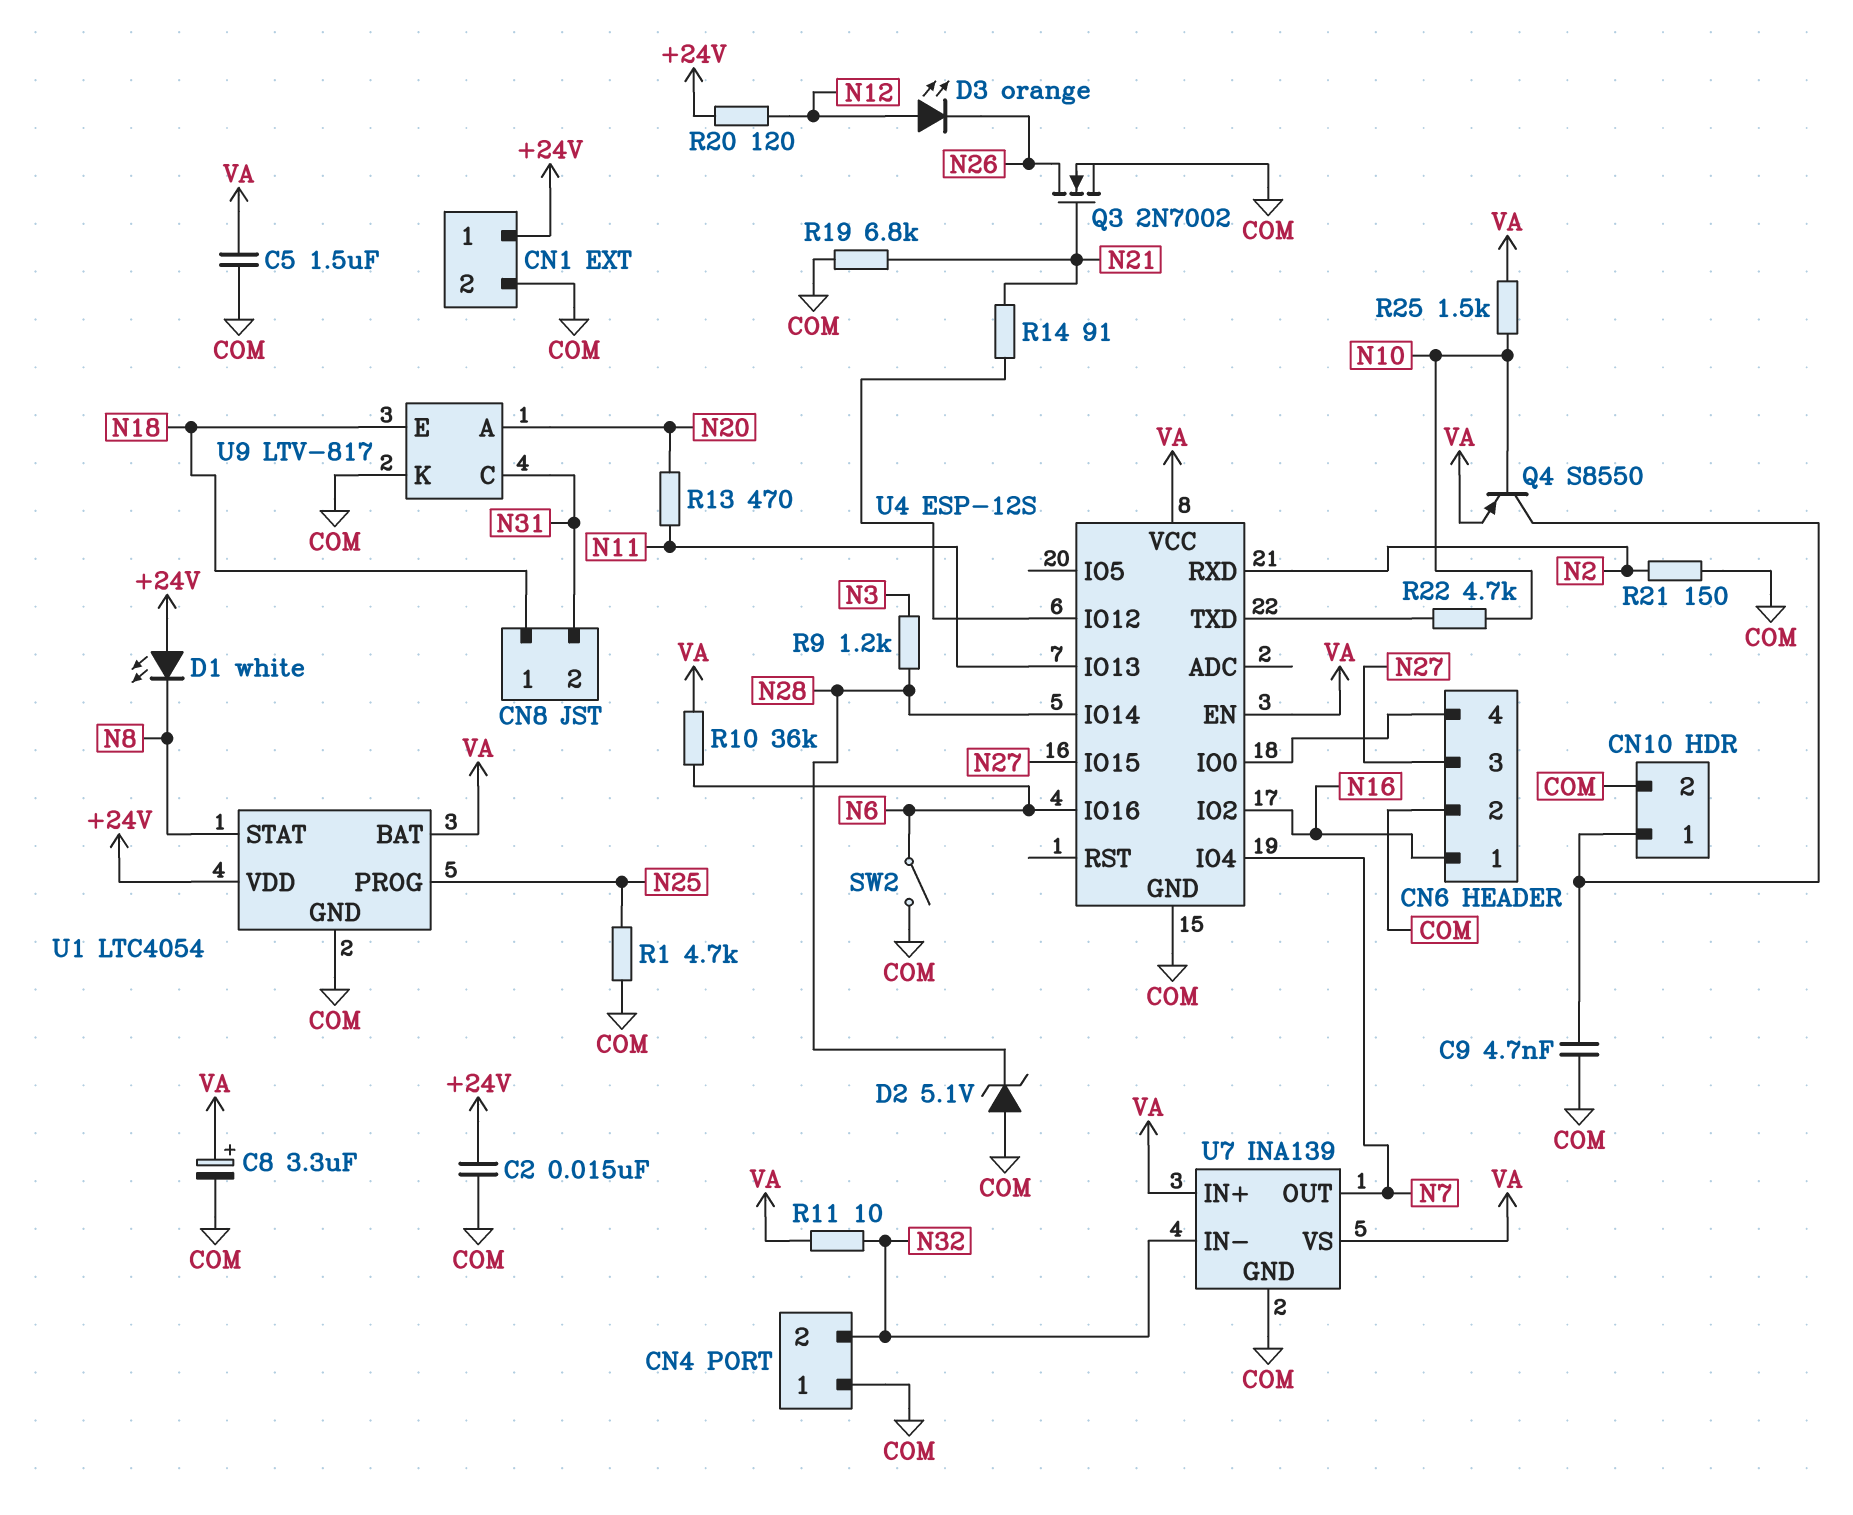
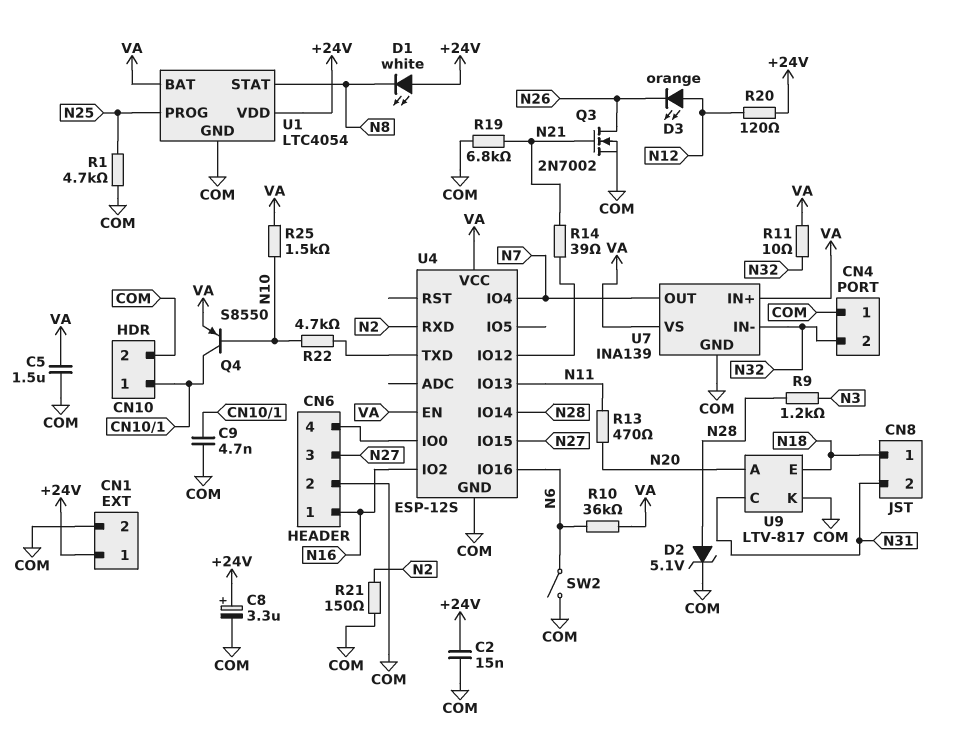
C8: 3.3uF (plus VA, minus COM) -> 3.3uF (plus +24V, minus COM)
D2: zener 5.1V (A COM, K N28) -> zener 5.1V (A N28, K COM)
R14: 91 (N21, U4/IO12) -> 39 (N21, U4/IO12)

